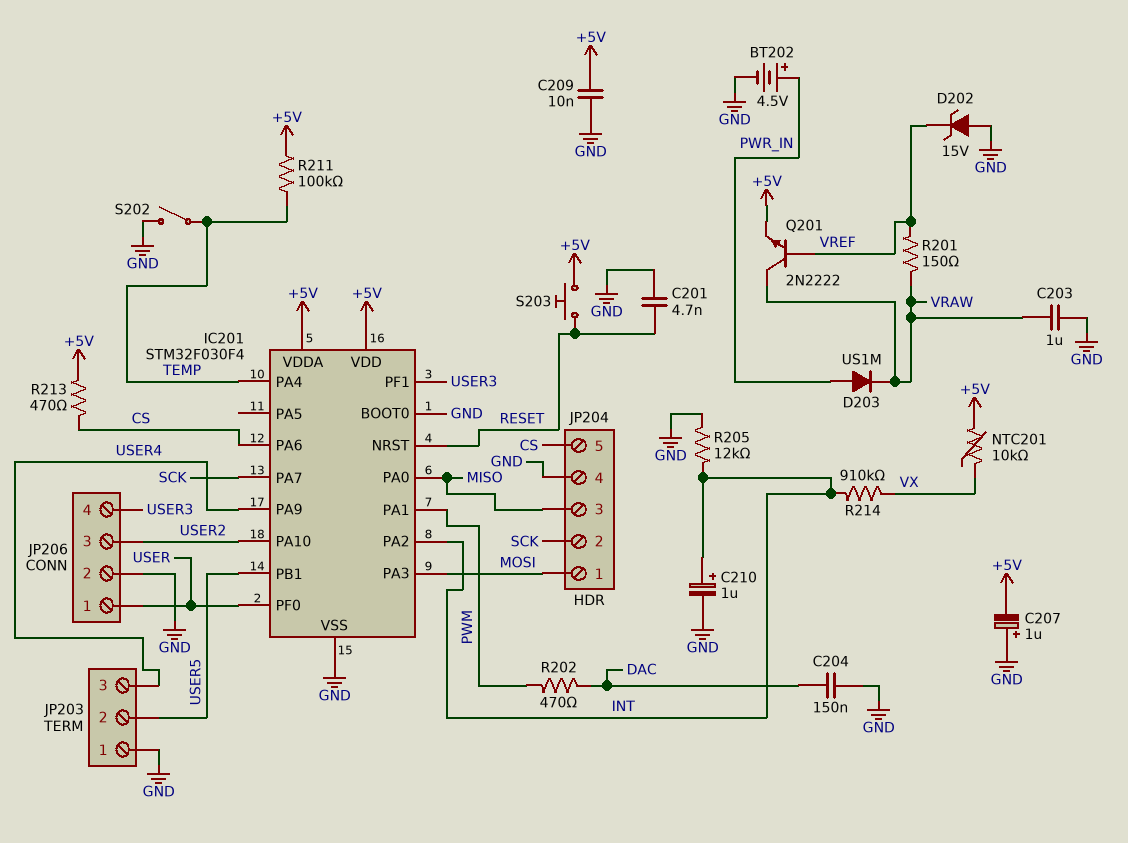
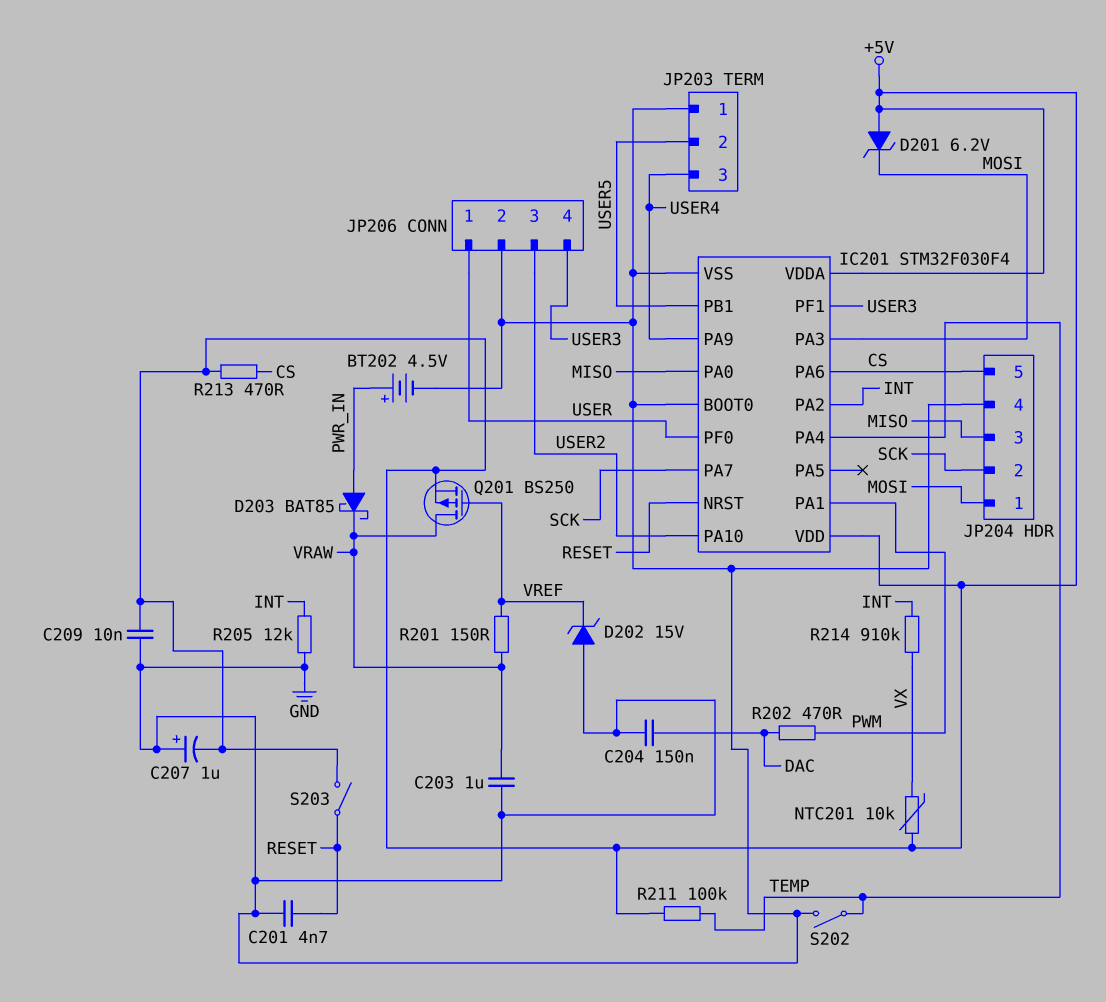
C210: 1uF (plus INT, minus GND) -> none
D201: none -> zener 6.2V (A +5V, K MOSI)
D203: diode US1M (A PWR_IN, K VRAW) -> schottky BAT85 (A PWR_IN, K VRAW)
Q201: NPN 2N2222 (B VREF, C VRAW, E +5V) -> PMOS BS250 (G VREF, D VRAW, S +5V)
S203: button (+5V, RESET) -> switch (+5V, RESET)

